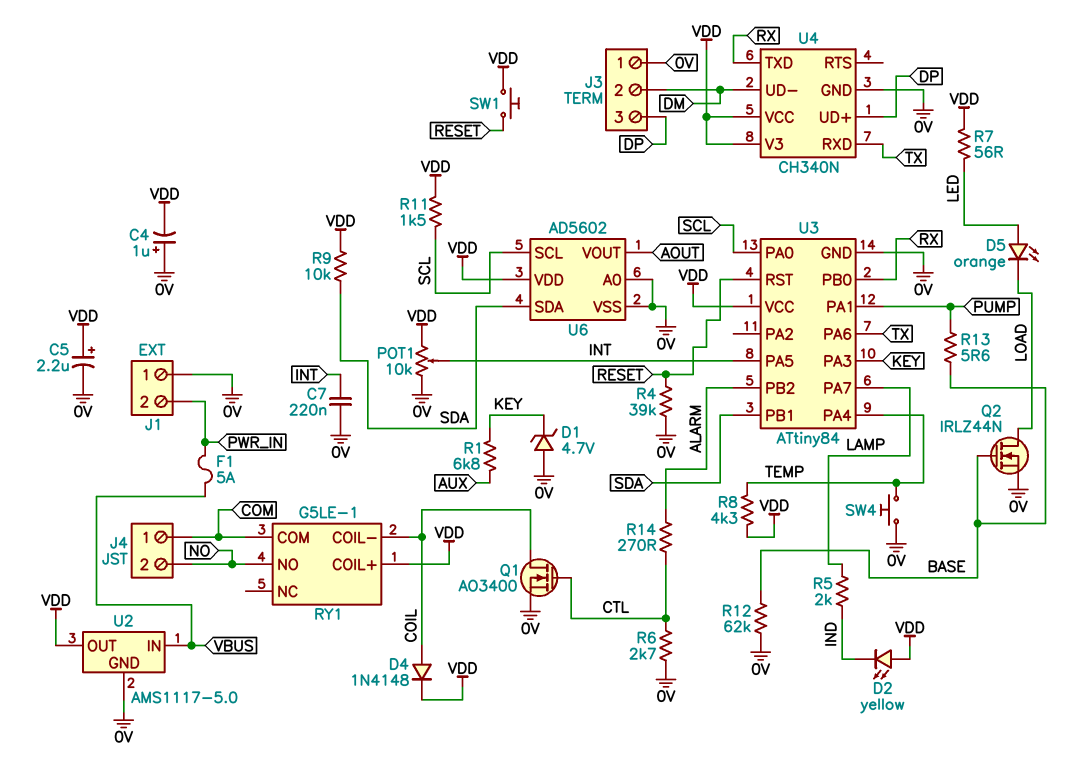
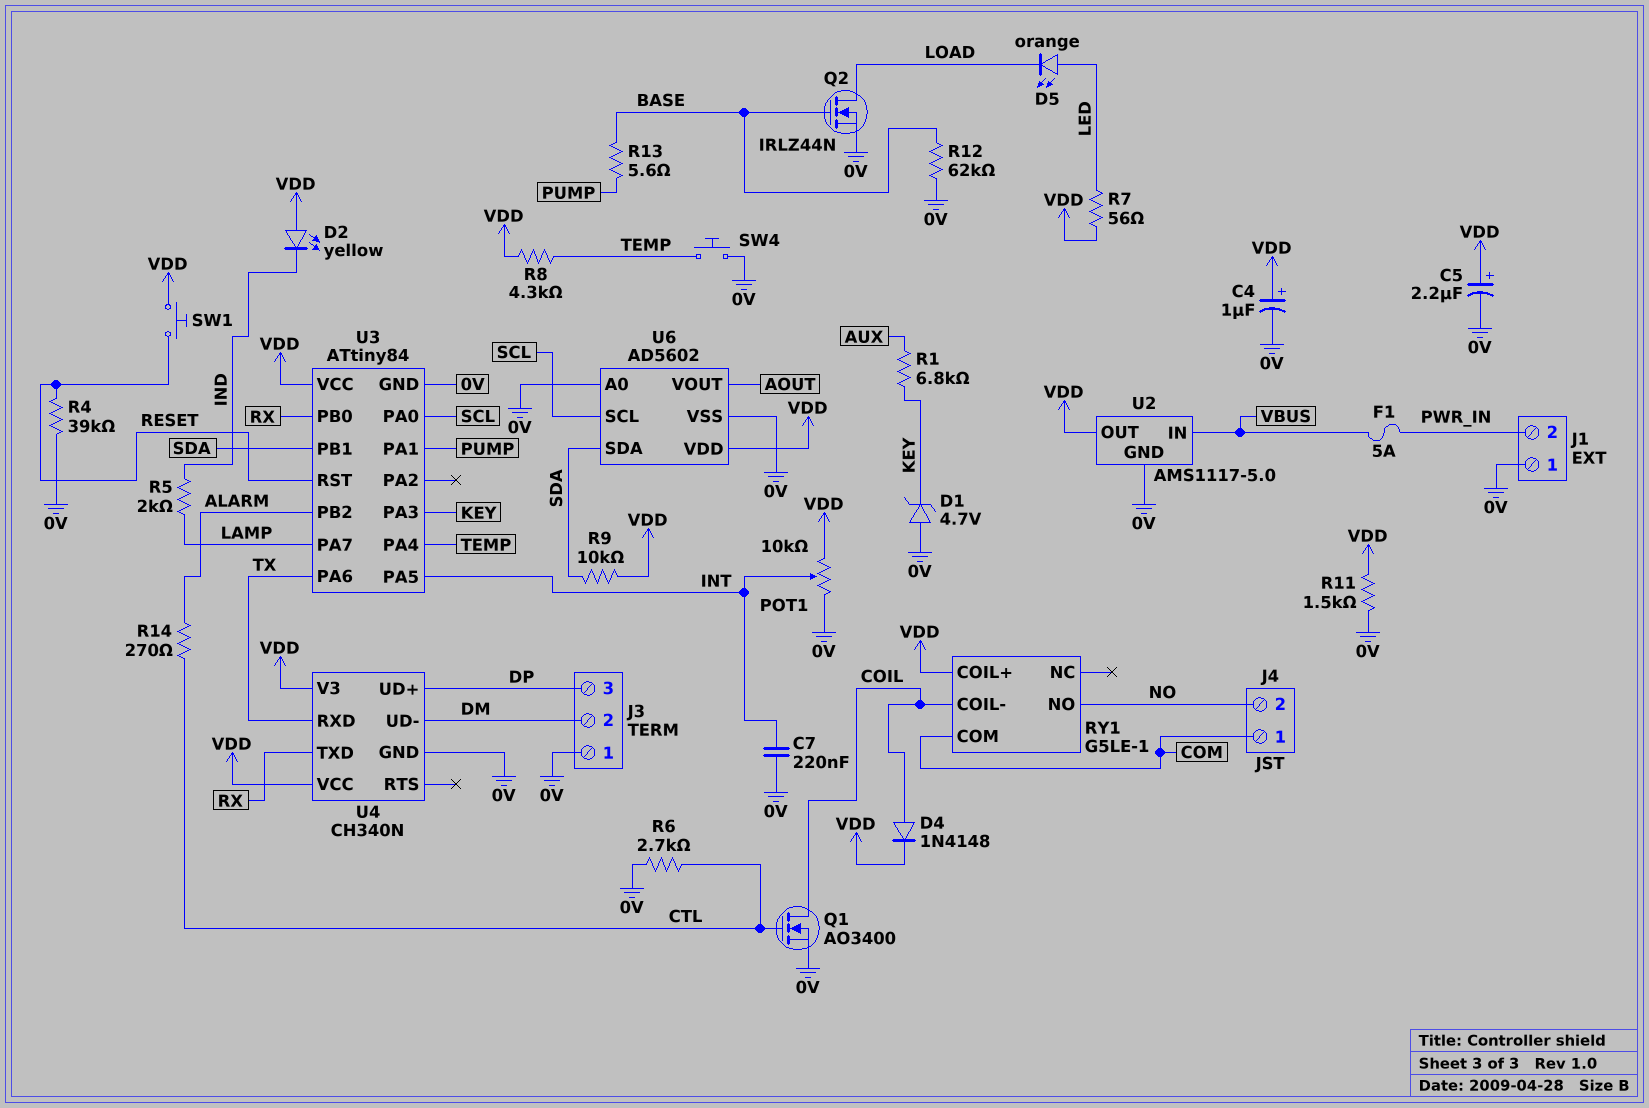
C4: 1uF (plus 0V, minus VDD) -> 1uF (plus VDD, minus 0V)
R11: 1.5k (SCL, VDD) -> 1.5k (0V, VDD)

